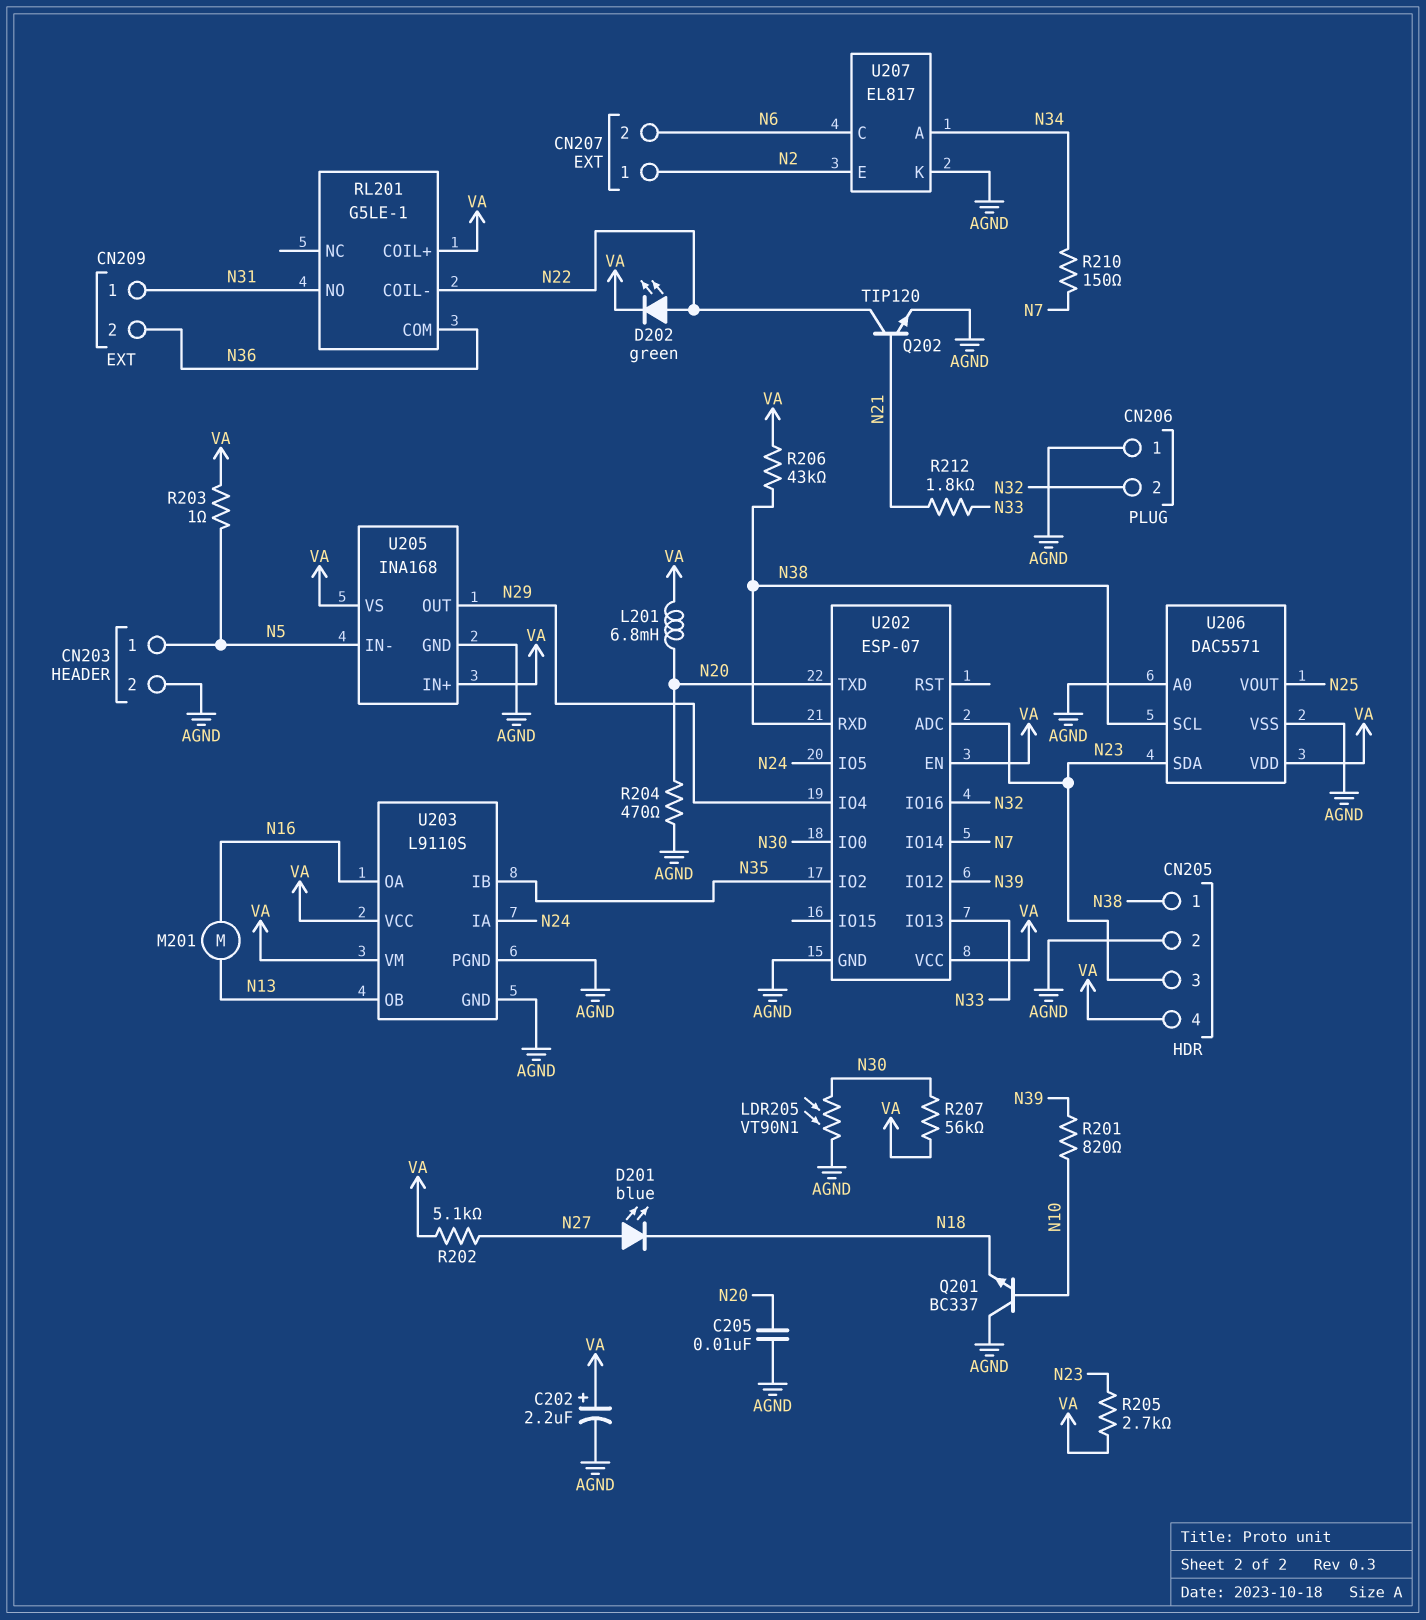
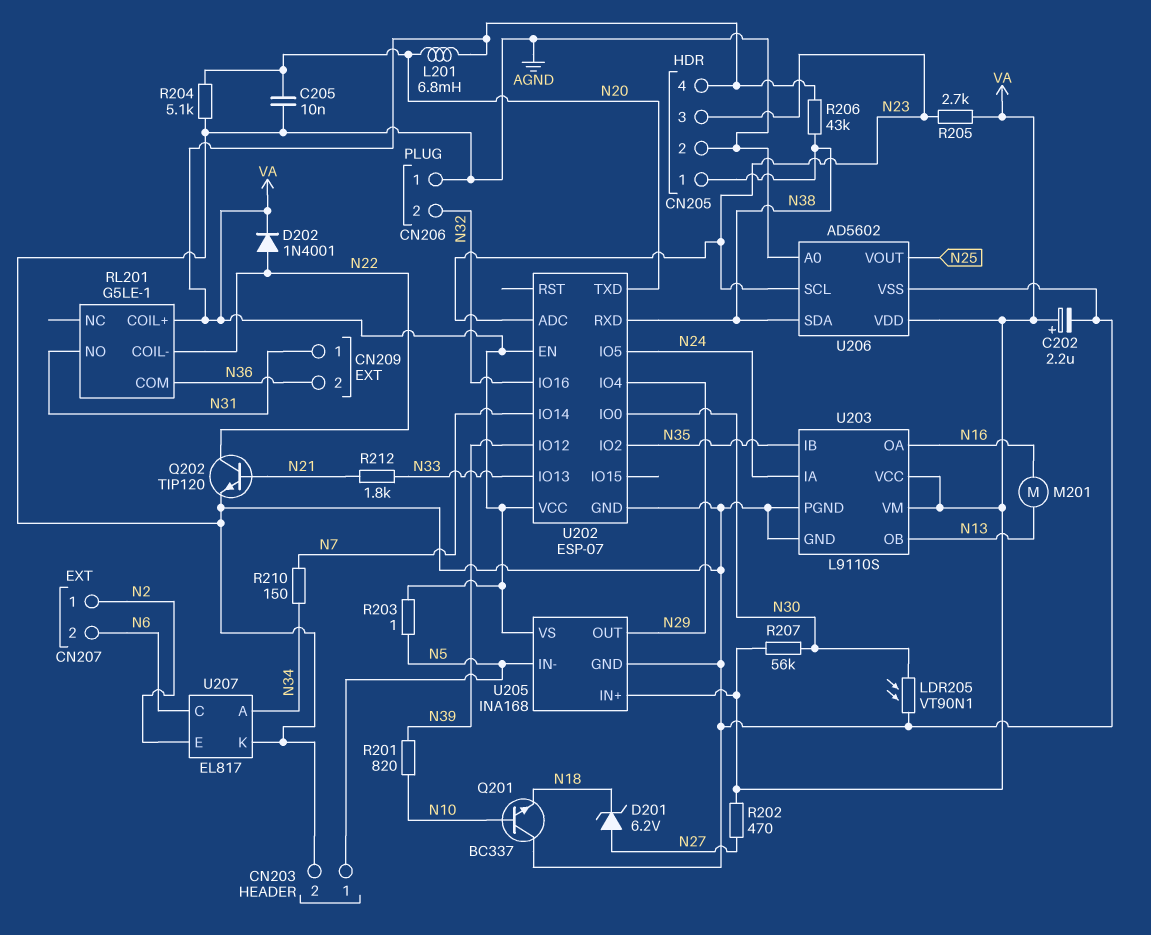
D201: LED blue (A N27, K N18) -> zener 6.2V (A N27, K N18)
D202: LED green (A N22, K VA) -> diode 1N4001 (A N22, K VA)
R202: 5.1k (N27, VA) -> 470 (N27, VA)
R204: 470 (AGND, N20) -> 5.1k (AGND, N20)
U206: DAC5571 -> AD5602
U206 pin SCL: N38 -> N23
U206 pin SDA: N23 -> N38

